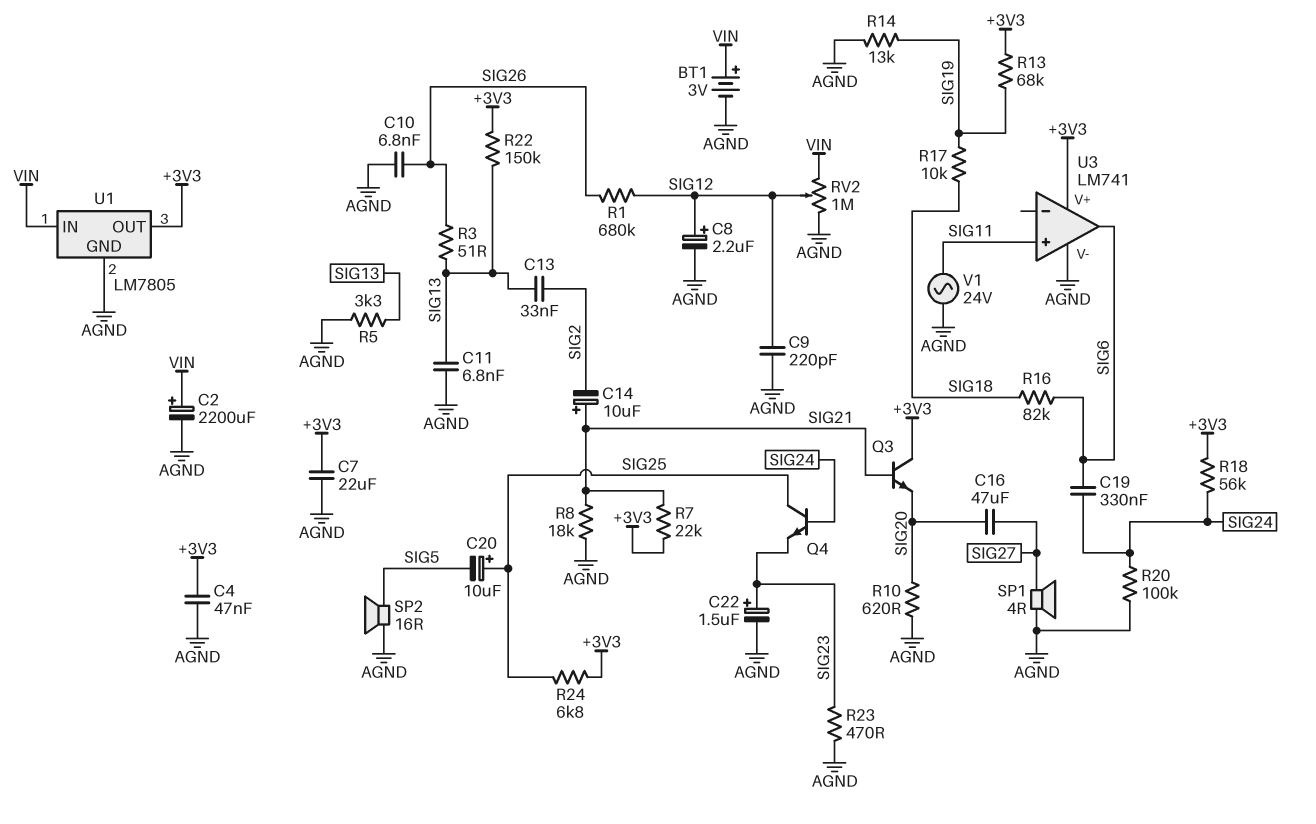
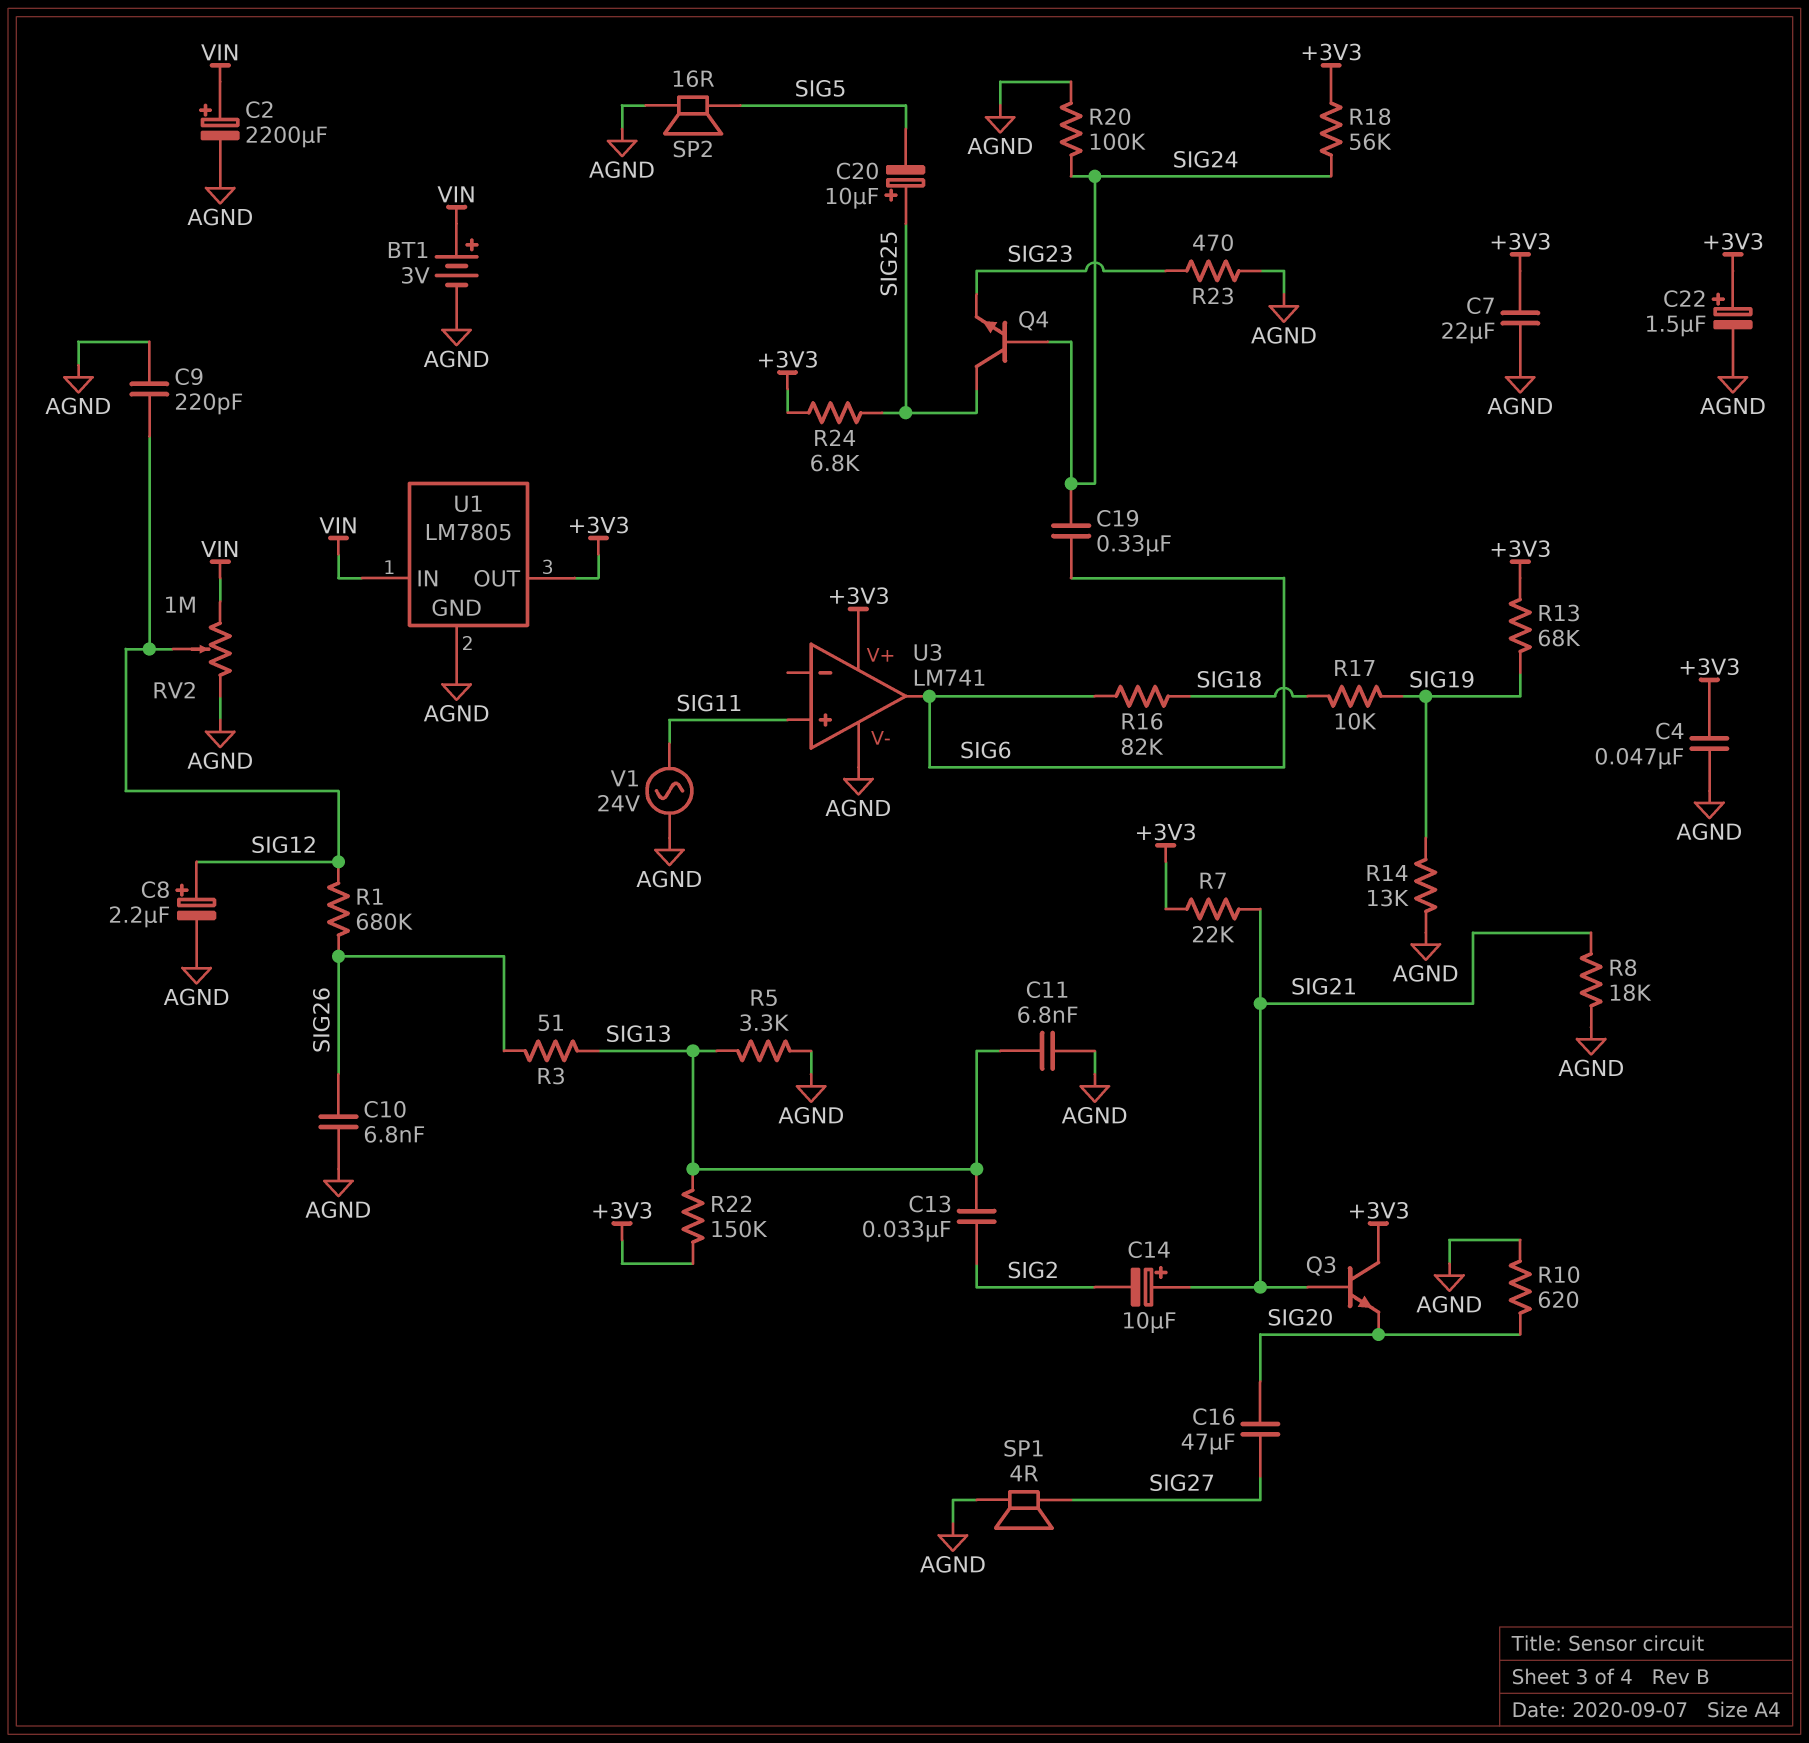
C22: 1.5uF (plus SIG23, minus AGND) -> 1.5uF (plus +3V3, minus AGND)

